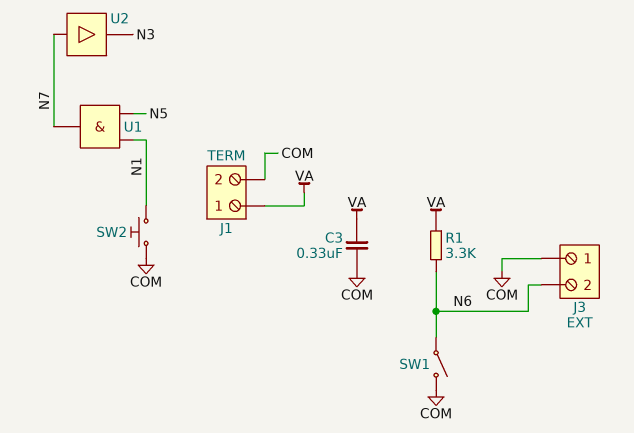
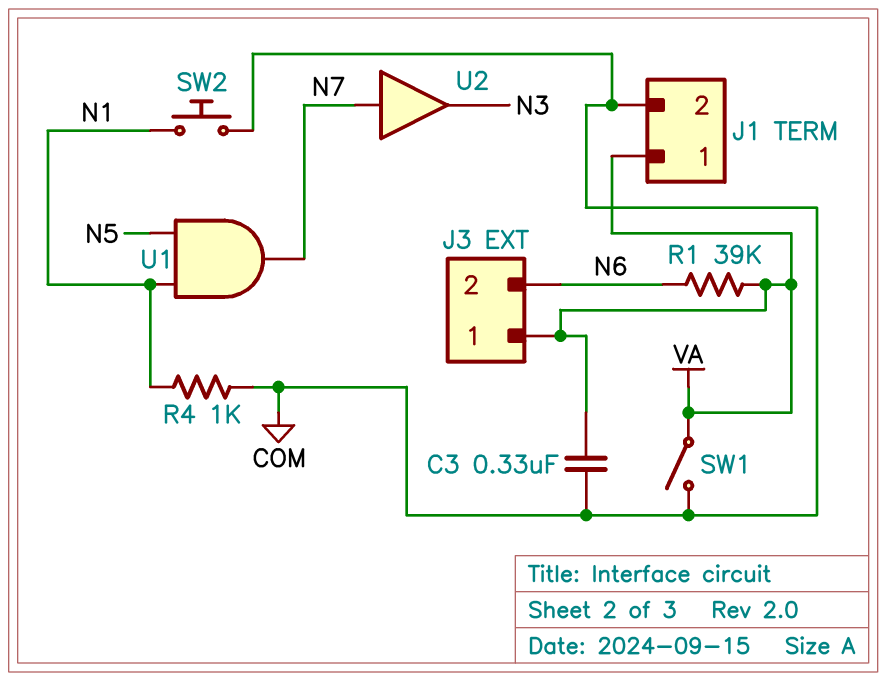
J3 pin 1: COM -> VA
R1: 3.3k (N6, VA) -> 39k (N6, VA)
R4: none -> 1k (COM, N1)
SW1: switch (COM, N6) -> switch (COM, VA)

